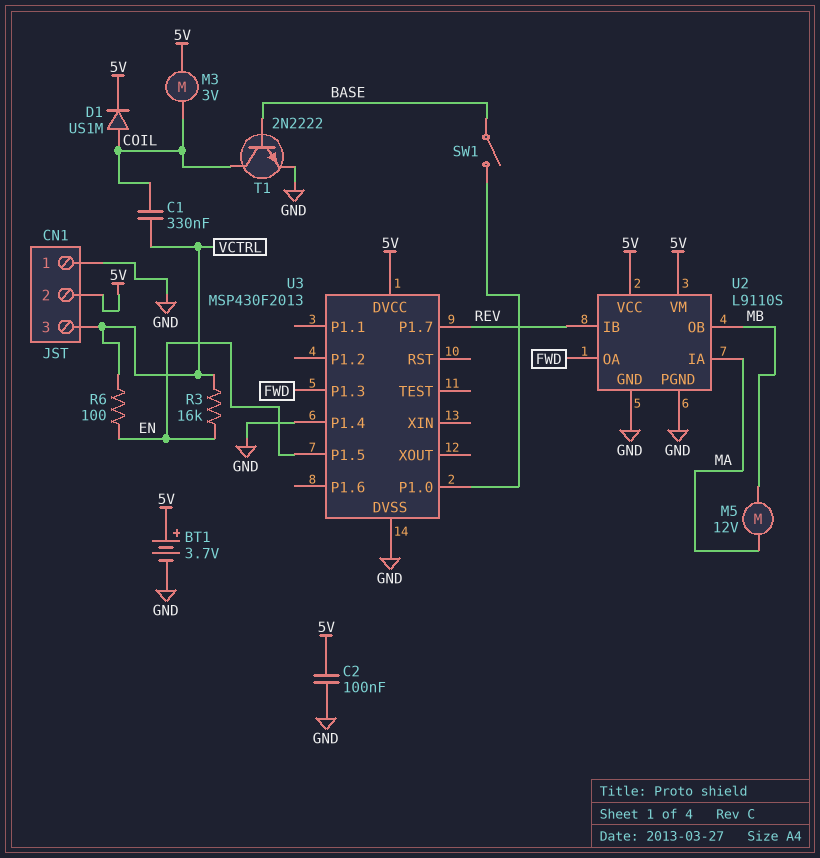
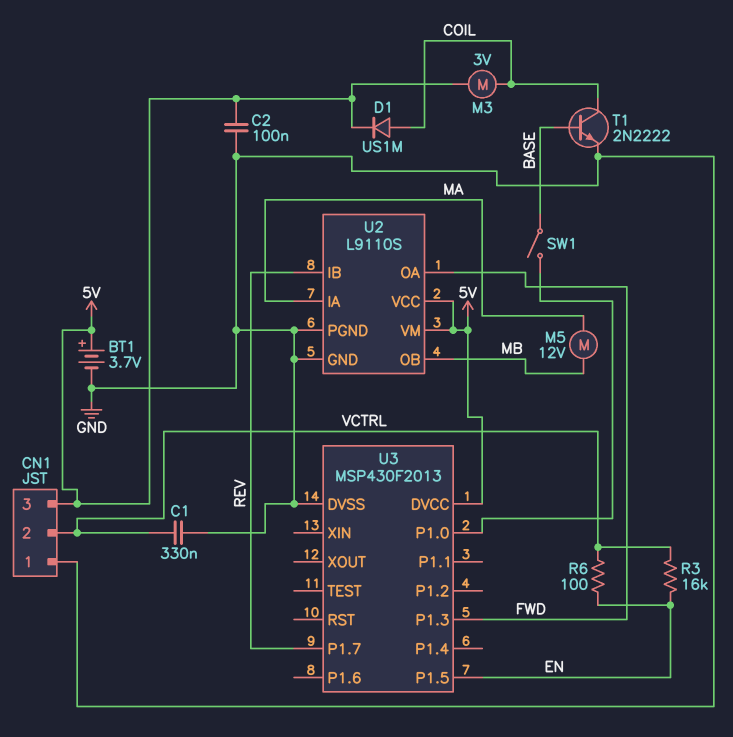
C1: 330nF (COIL, VCTRL) -> 330nF (GND, VCTRL)
CN1 pin 2: 5V -> VCTRL
CN1 pin 3: VCTRL -> 5V
U3 pin P1.4: GND -> none

